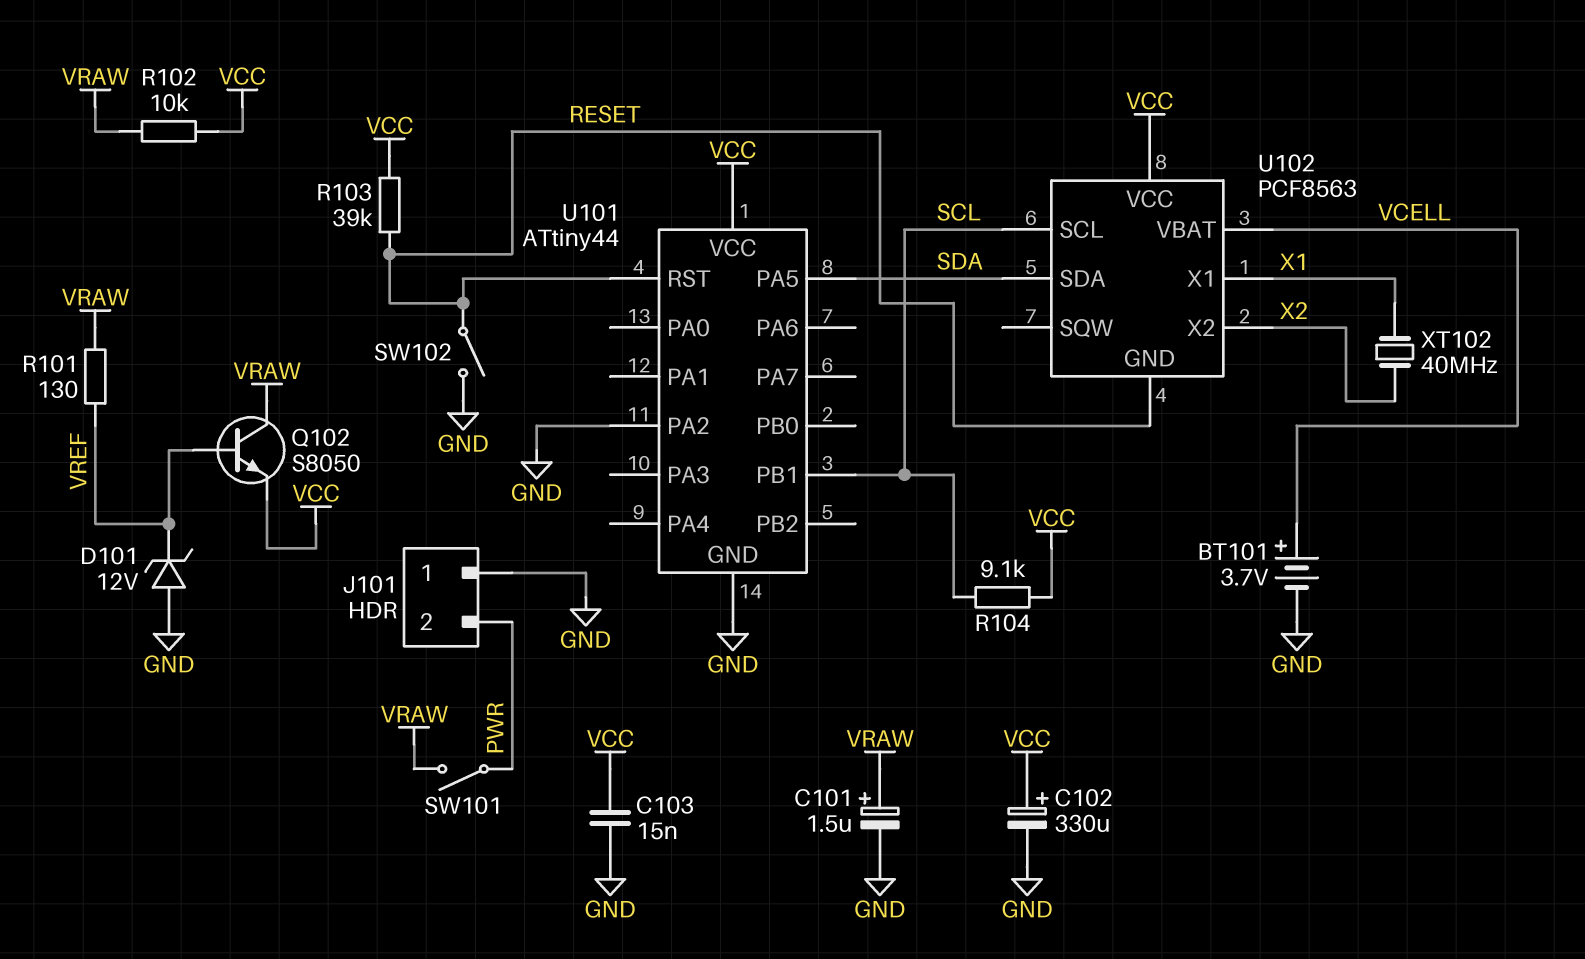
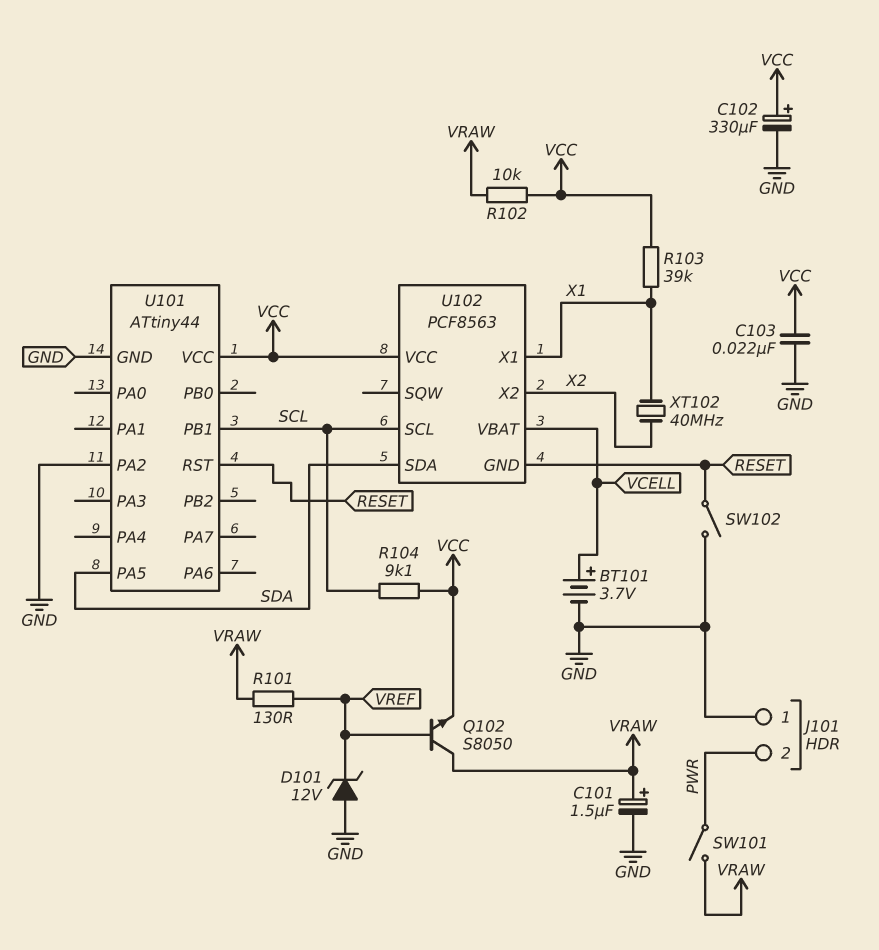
C103: 15nF (GND, VCC) -> 22nF (GND, VCC)
R103: 39k (RESET, VCC) -> 39k (VCC, X1)

